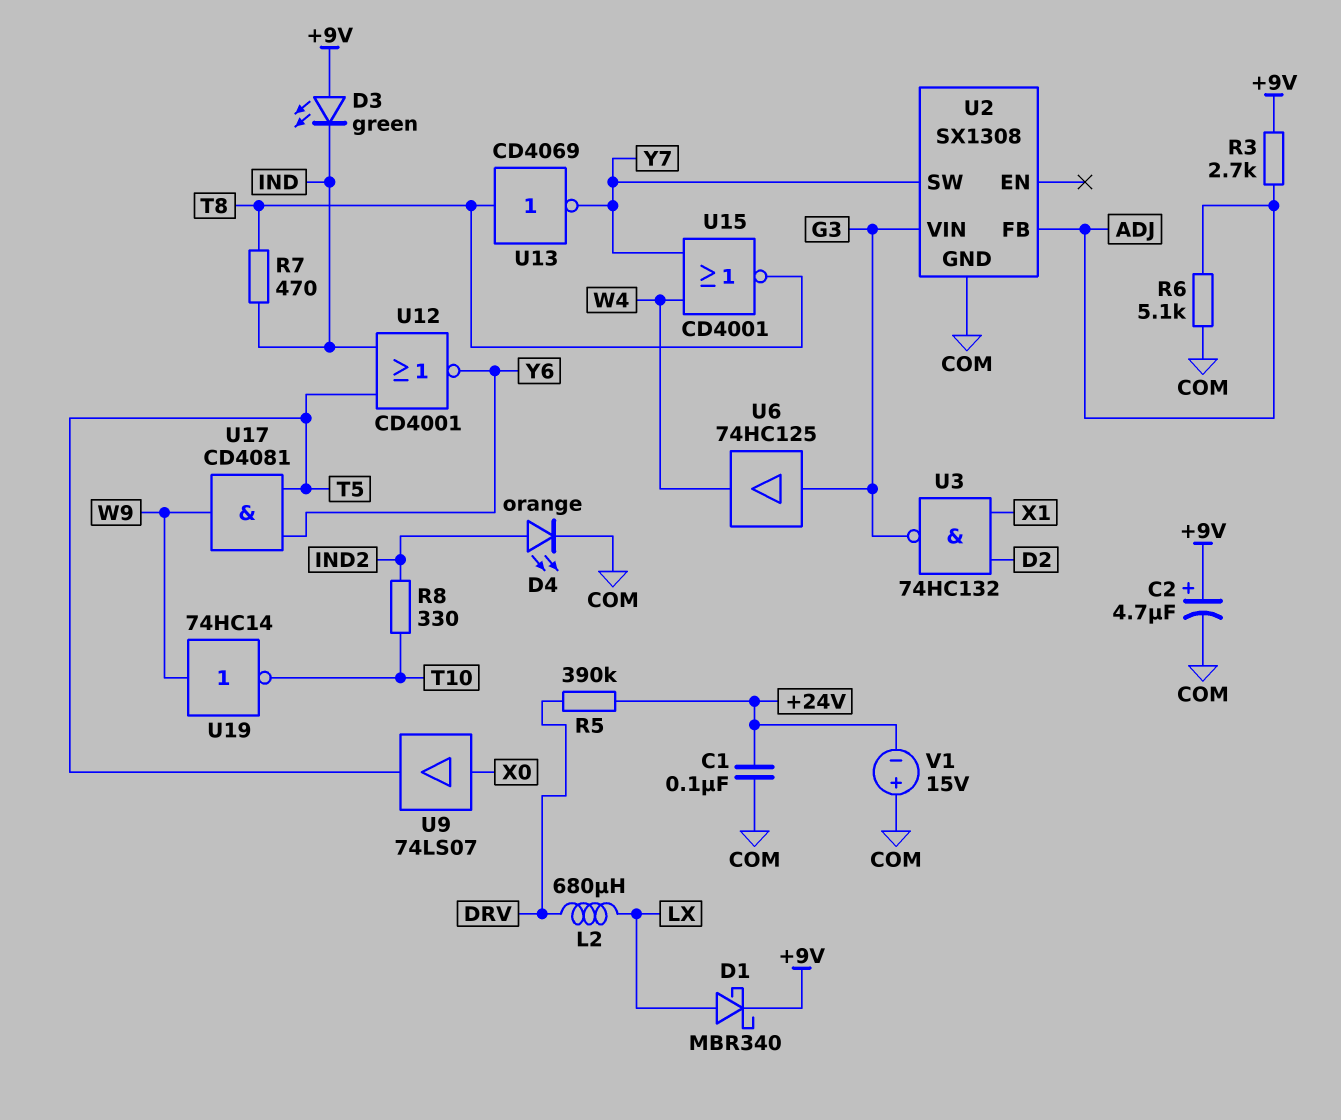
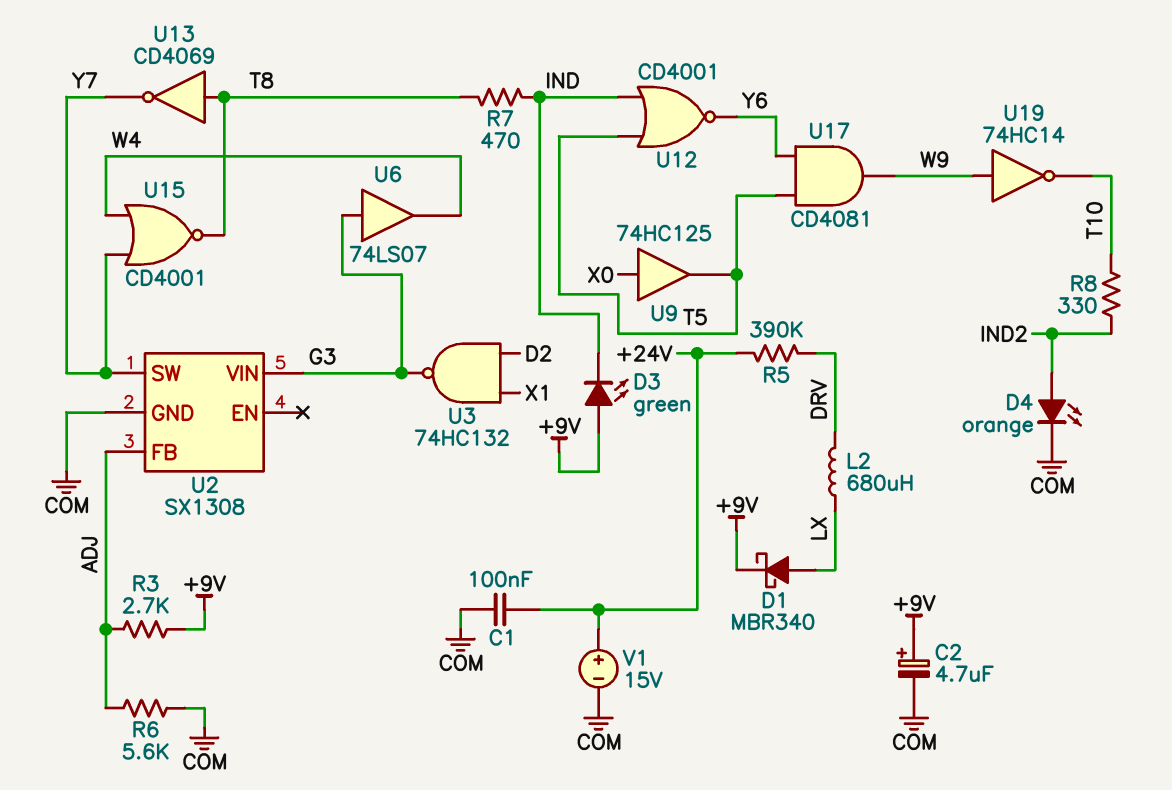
R6: 5.1k (ADJ, COM) -> 5.6k (ADJ, COM)
U6: buffer 74HC125 (in G3, out W4) -> buffer 74LS07 (in G3, out W4)
U9: buffer 74LS07 (in X0, out T5) -> buffer 74HC125 (in X0, out T5)
V1: 15V (plus COM, minus +24V) -> 15V (plus +24V, minus COM)

